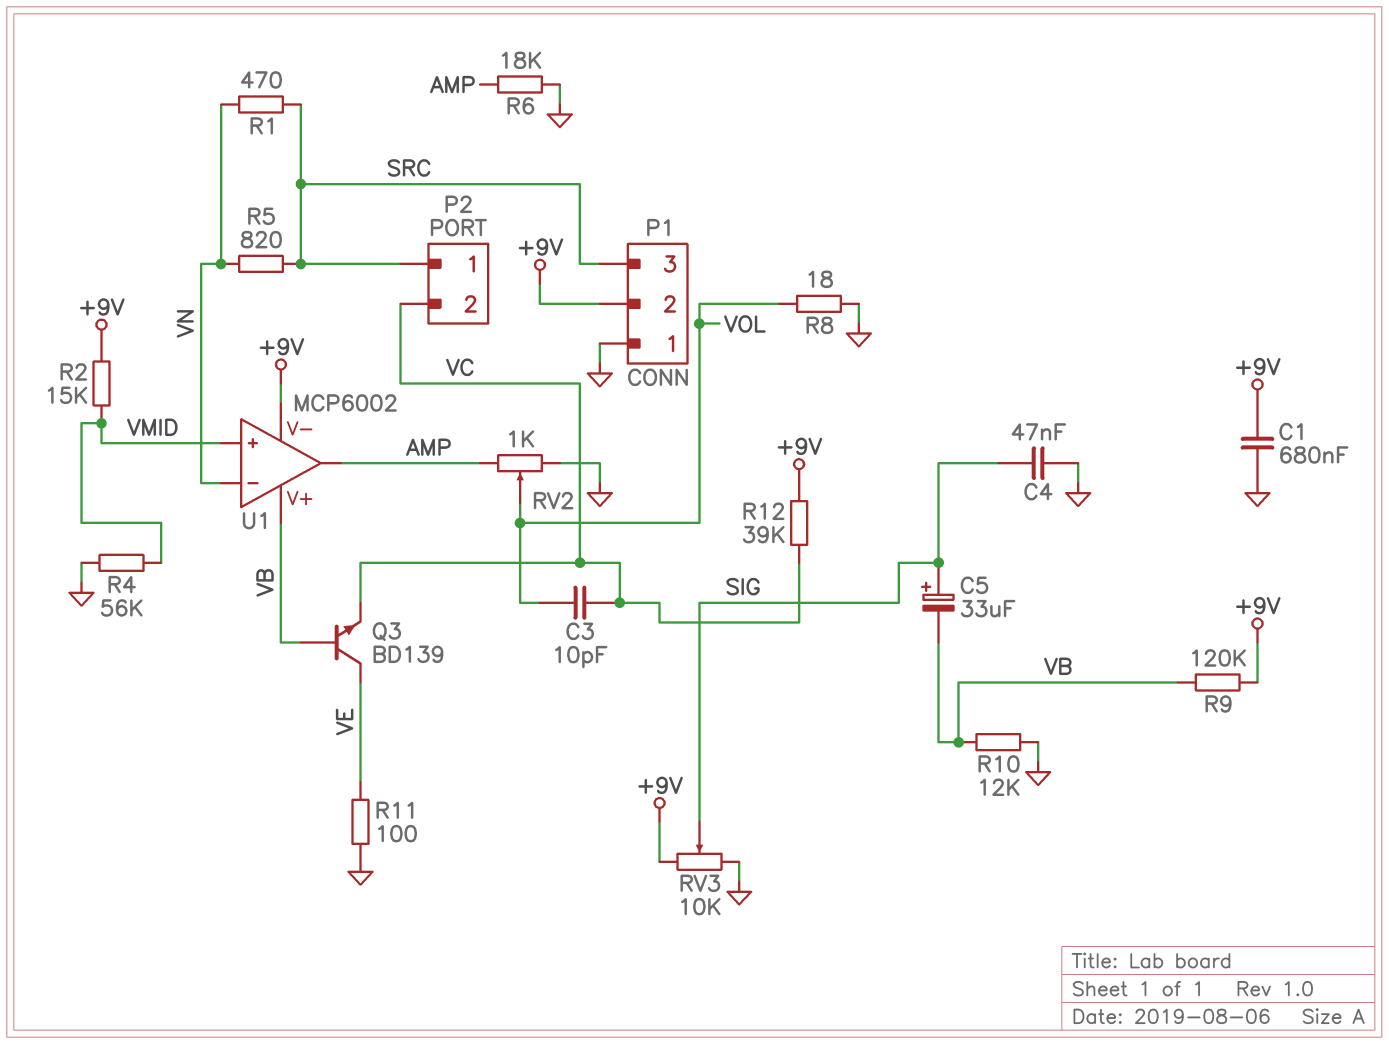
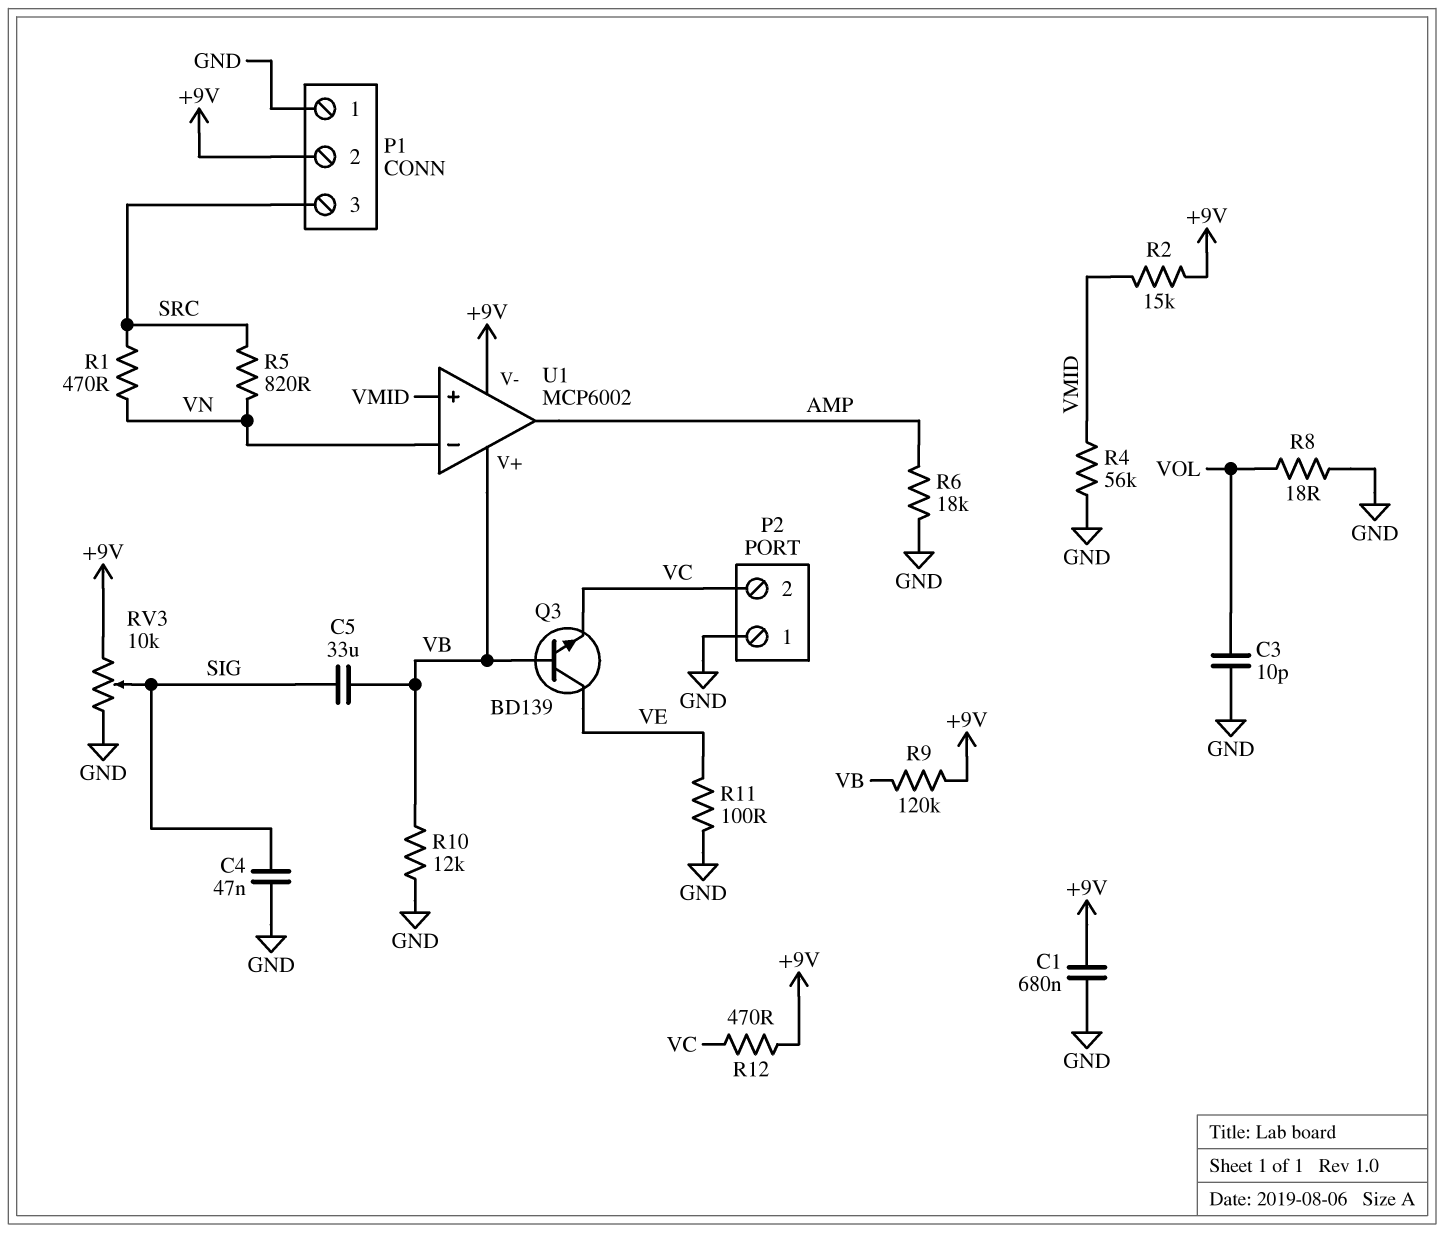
C3: 10pF (VC, VOL) -> 10pF (GND, VOL)
C5: 33uF (plus SIG, minus VB) -> 33uF (SIG, VB)
P2 pin 1: SRC -> GND
R12: 39k (+9V, VC) -> 470 (+9V, VC)
RV2: 1k (AMP, GND, wiper VOL) -> none

